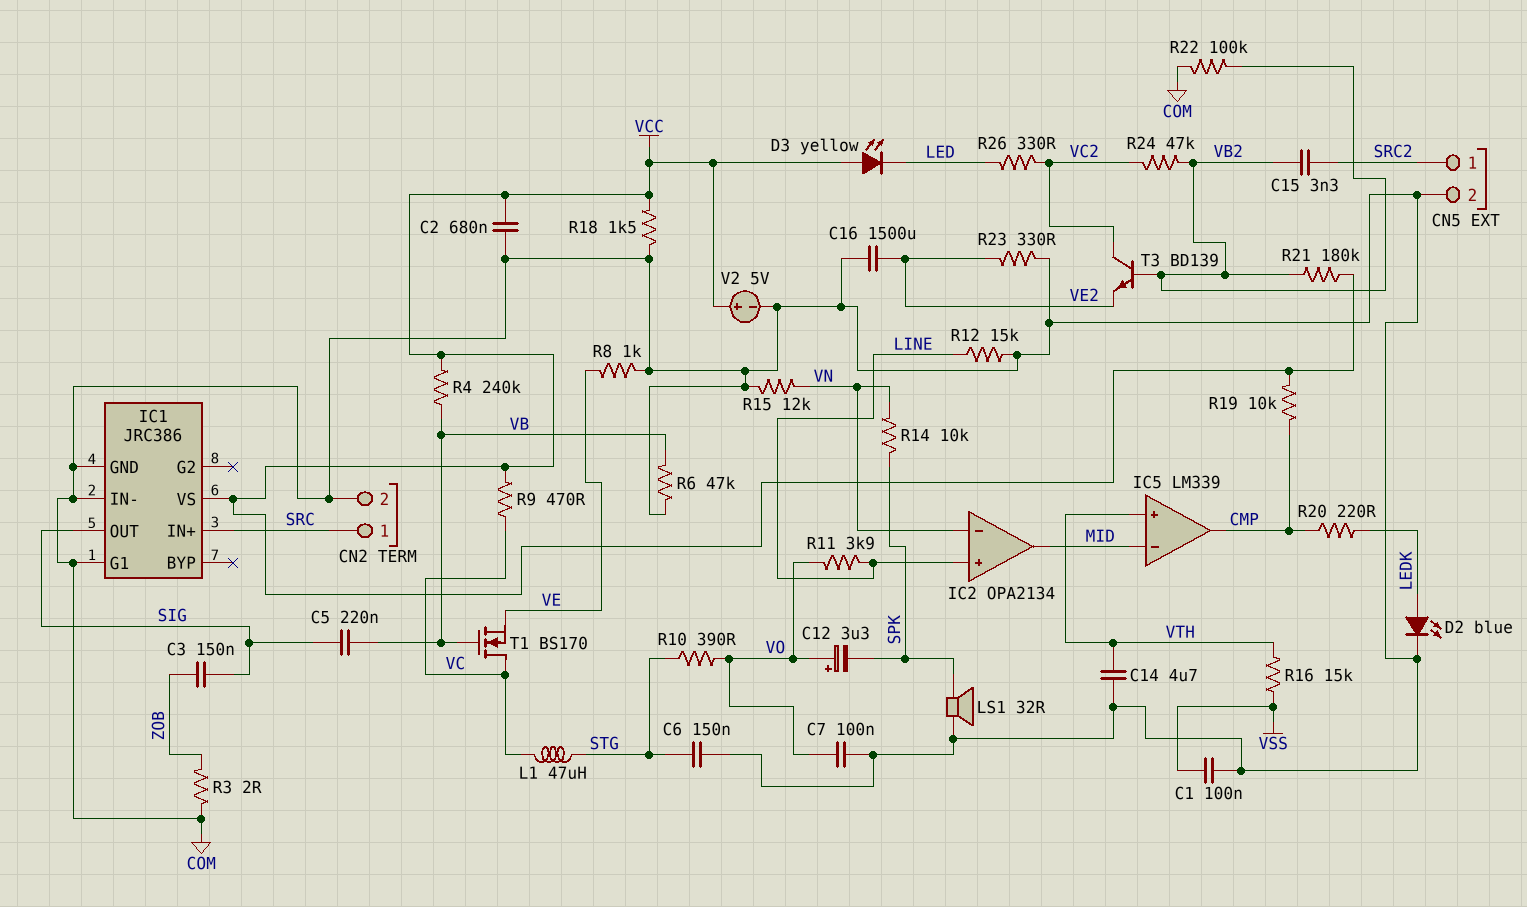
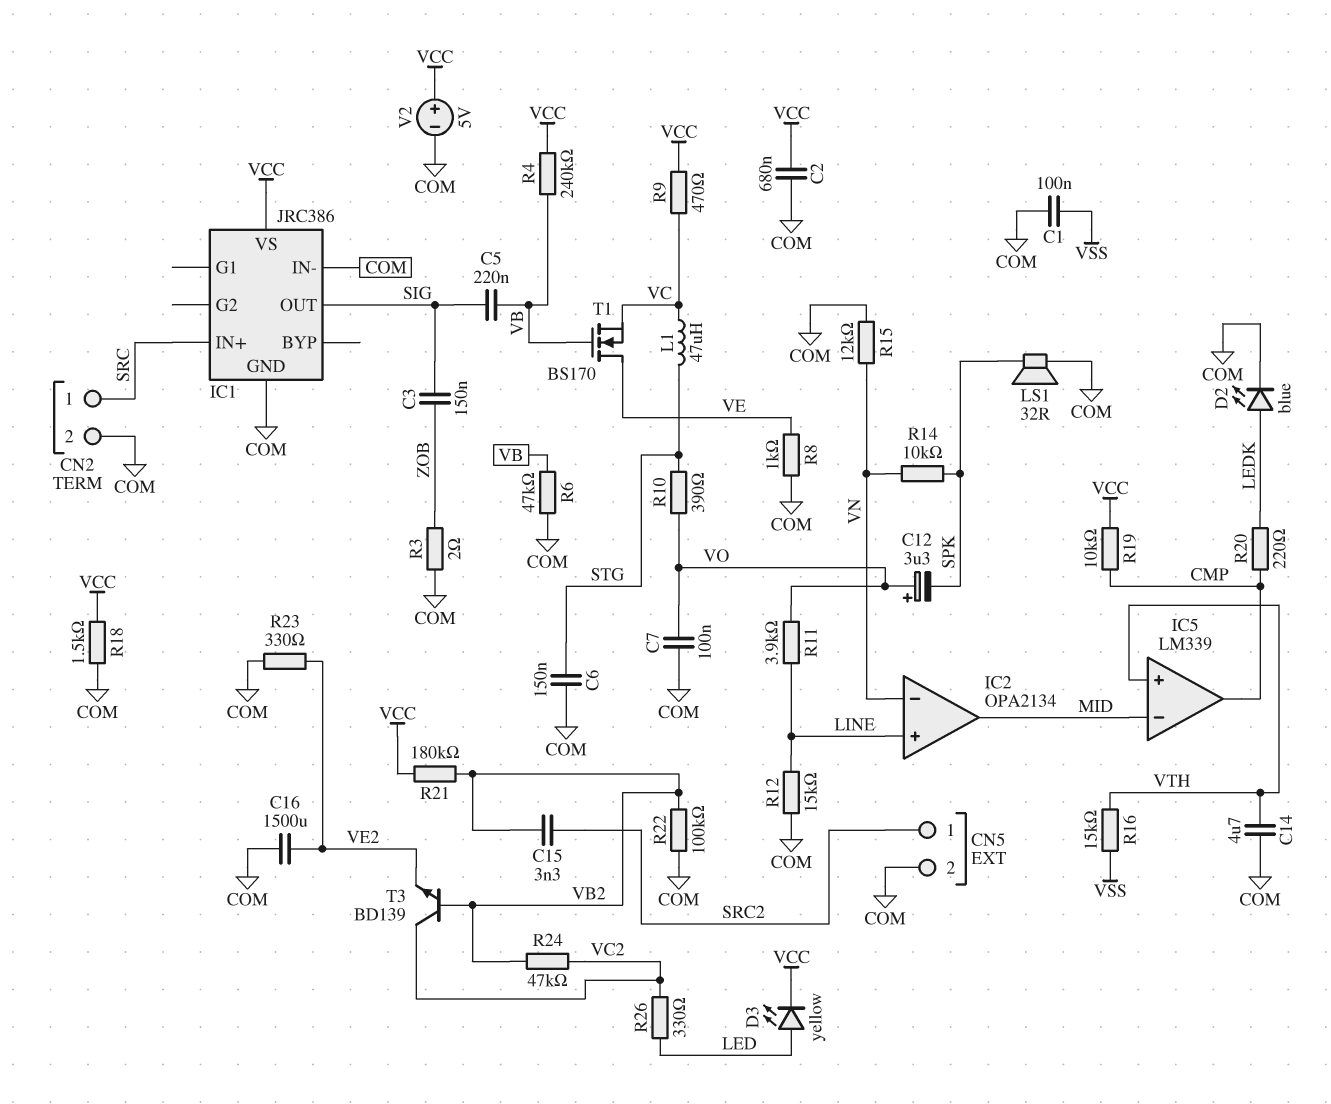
D3: LED yellow (A VCC, K LED) -> LED yellow (A LED, K VCC)
IC1 pin G1: COM -> none
T1: NMOS BS170 (G VB, D VC, S VE) -> NMOS BS170 (G VB, D VE, S VC)

